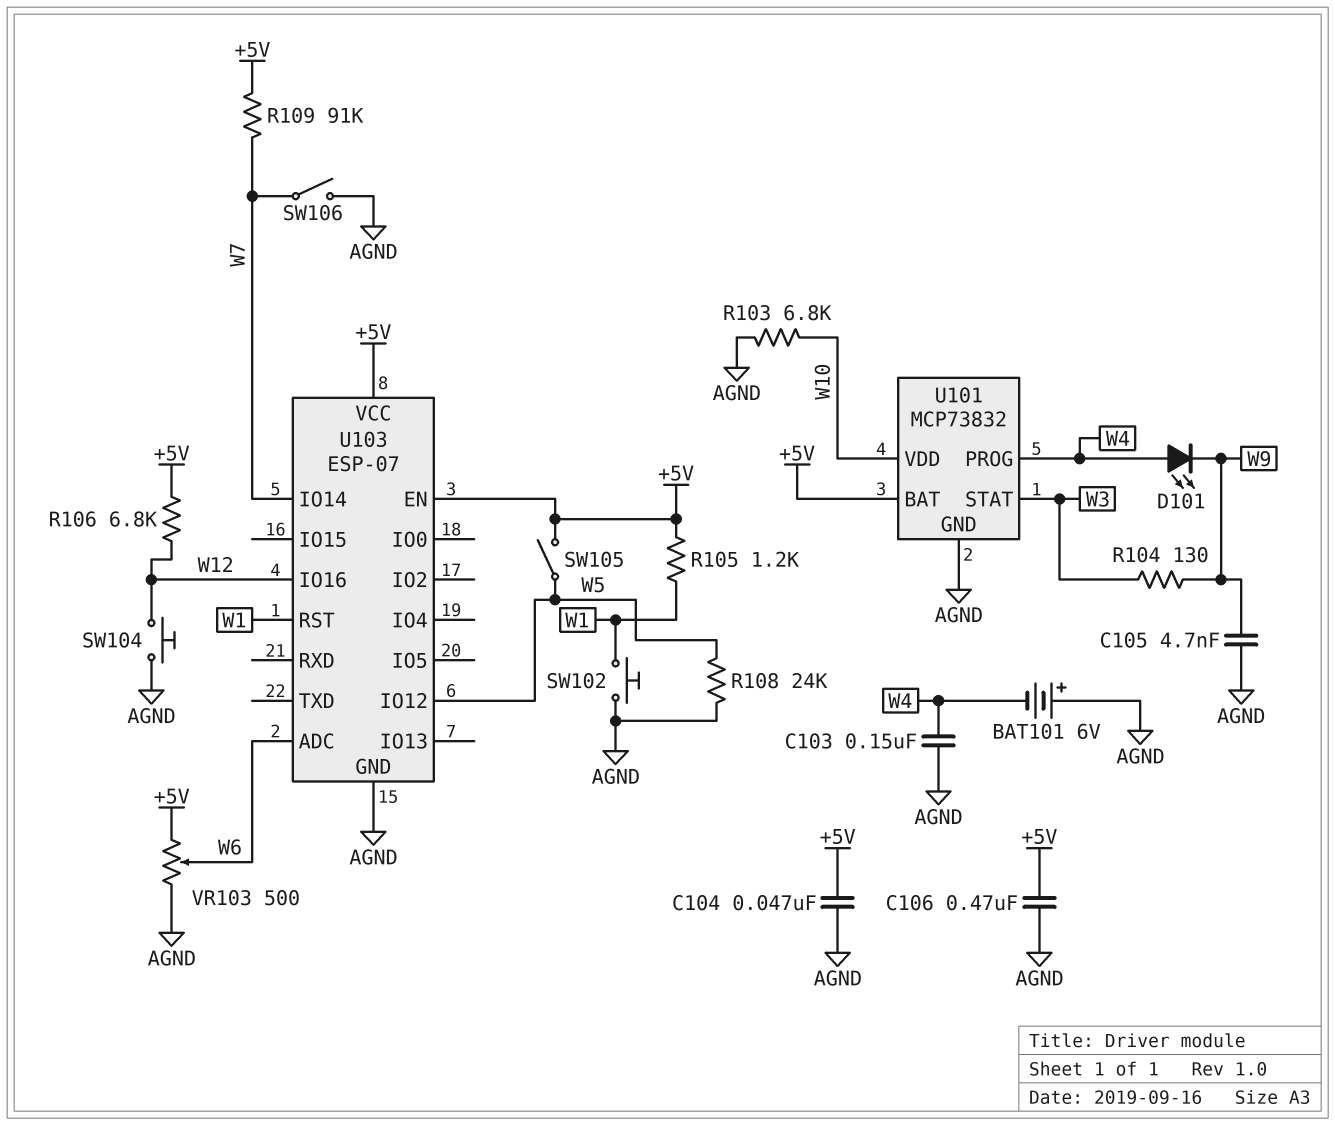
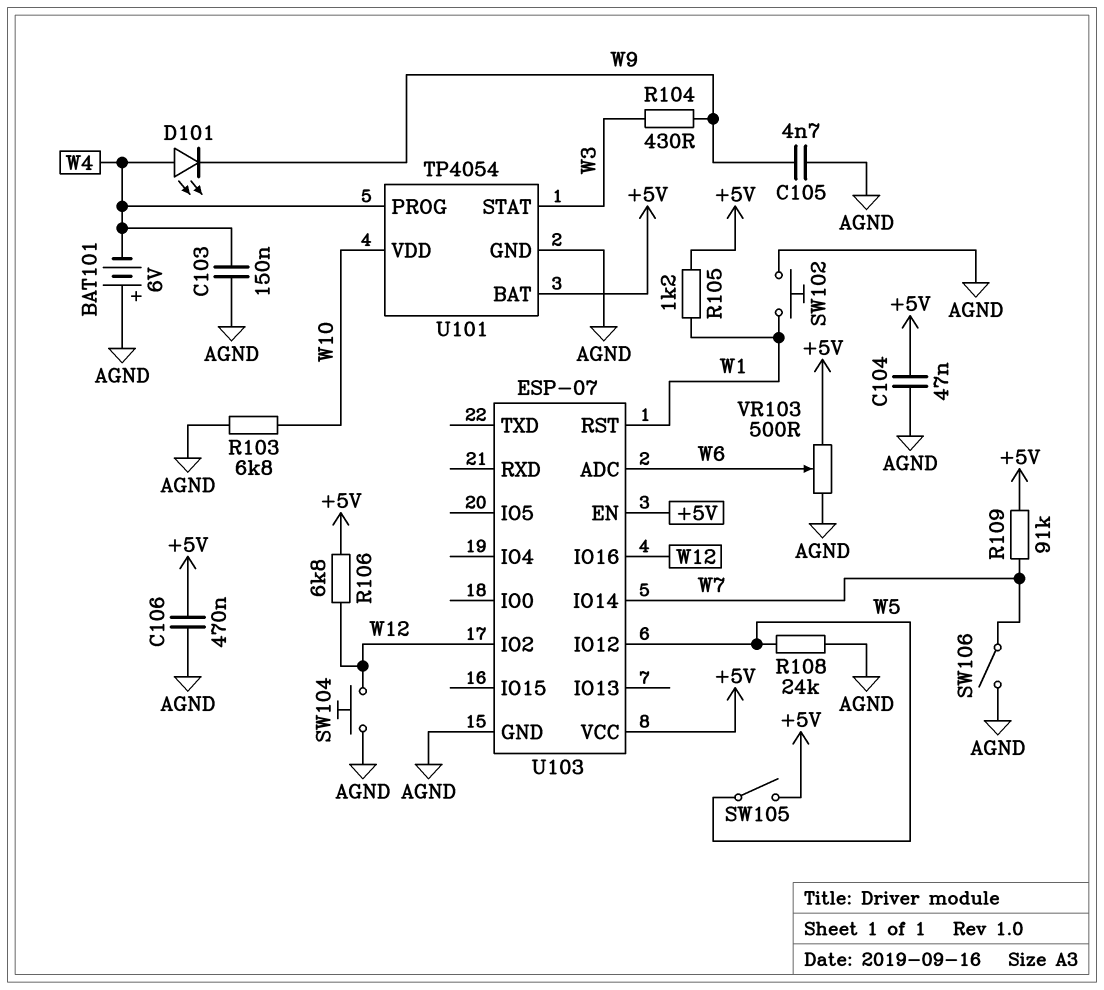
R104: 130 (W3, W9) -> 430 (W3, W9)
U101: MCP73832 -> TP4054
U103 pin IO2: none -> W12

